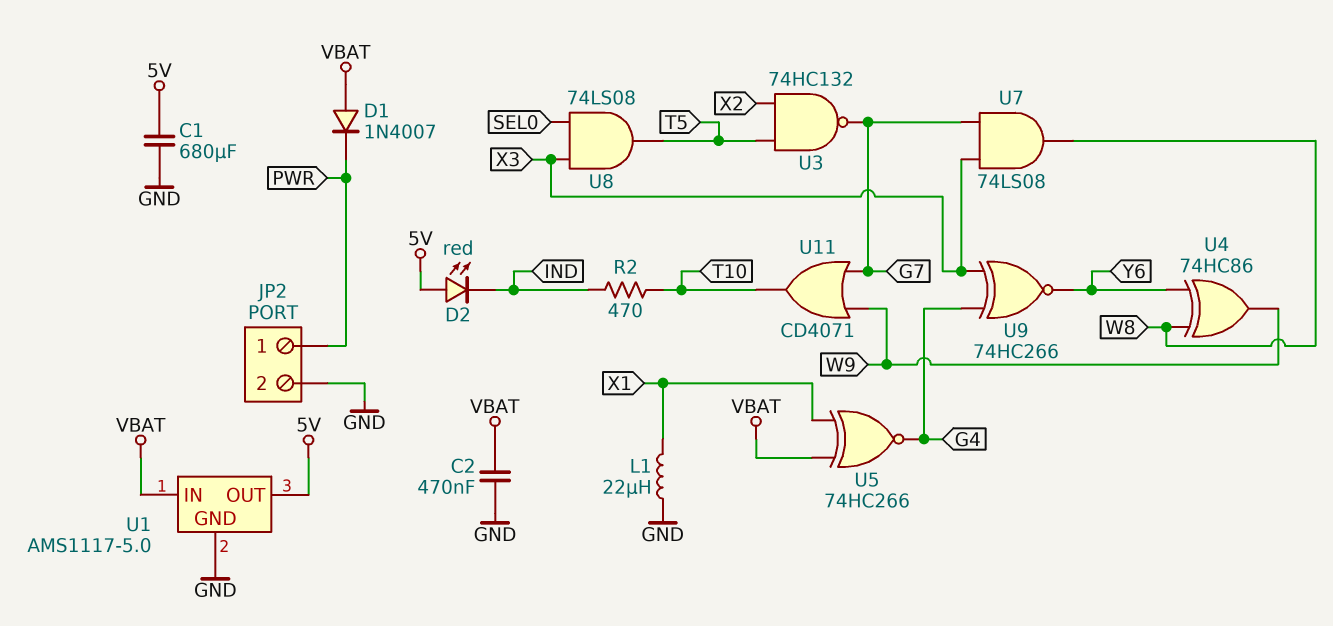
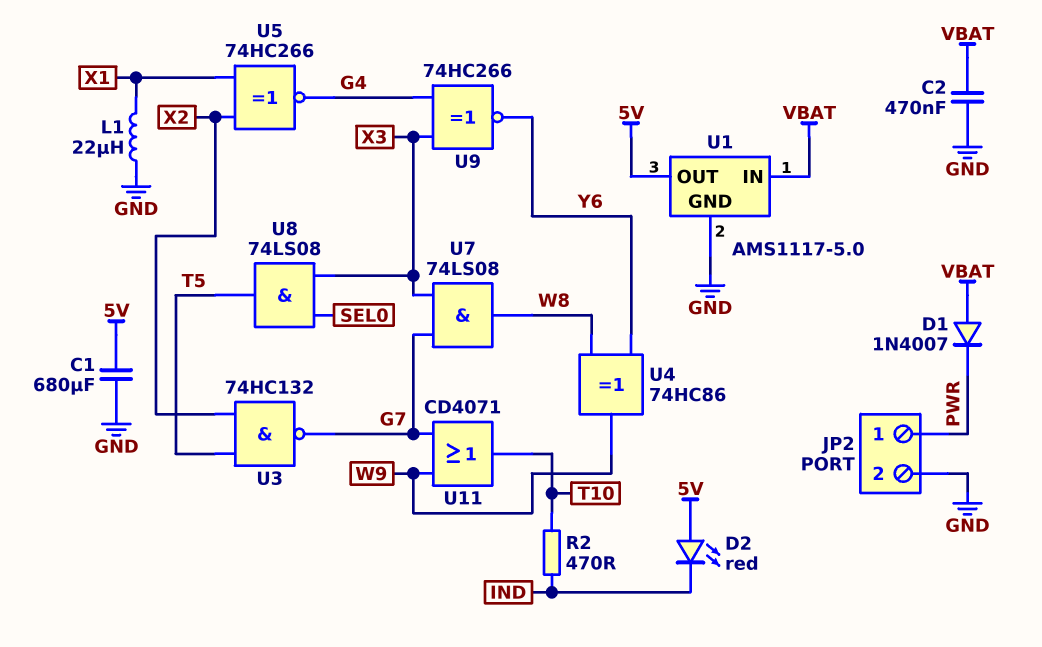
U5: XNOR 74HC266 (in VBAT, in X1, out G4) -> XNOR 74HC266 (in X1, in X2, out G4)

